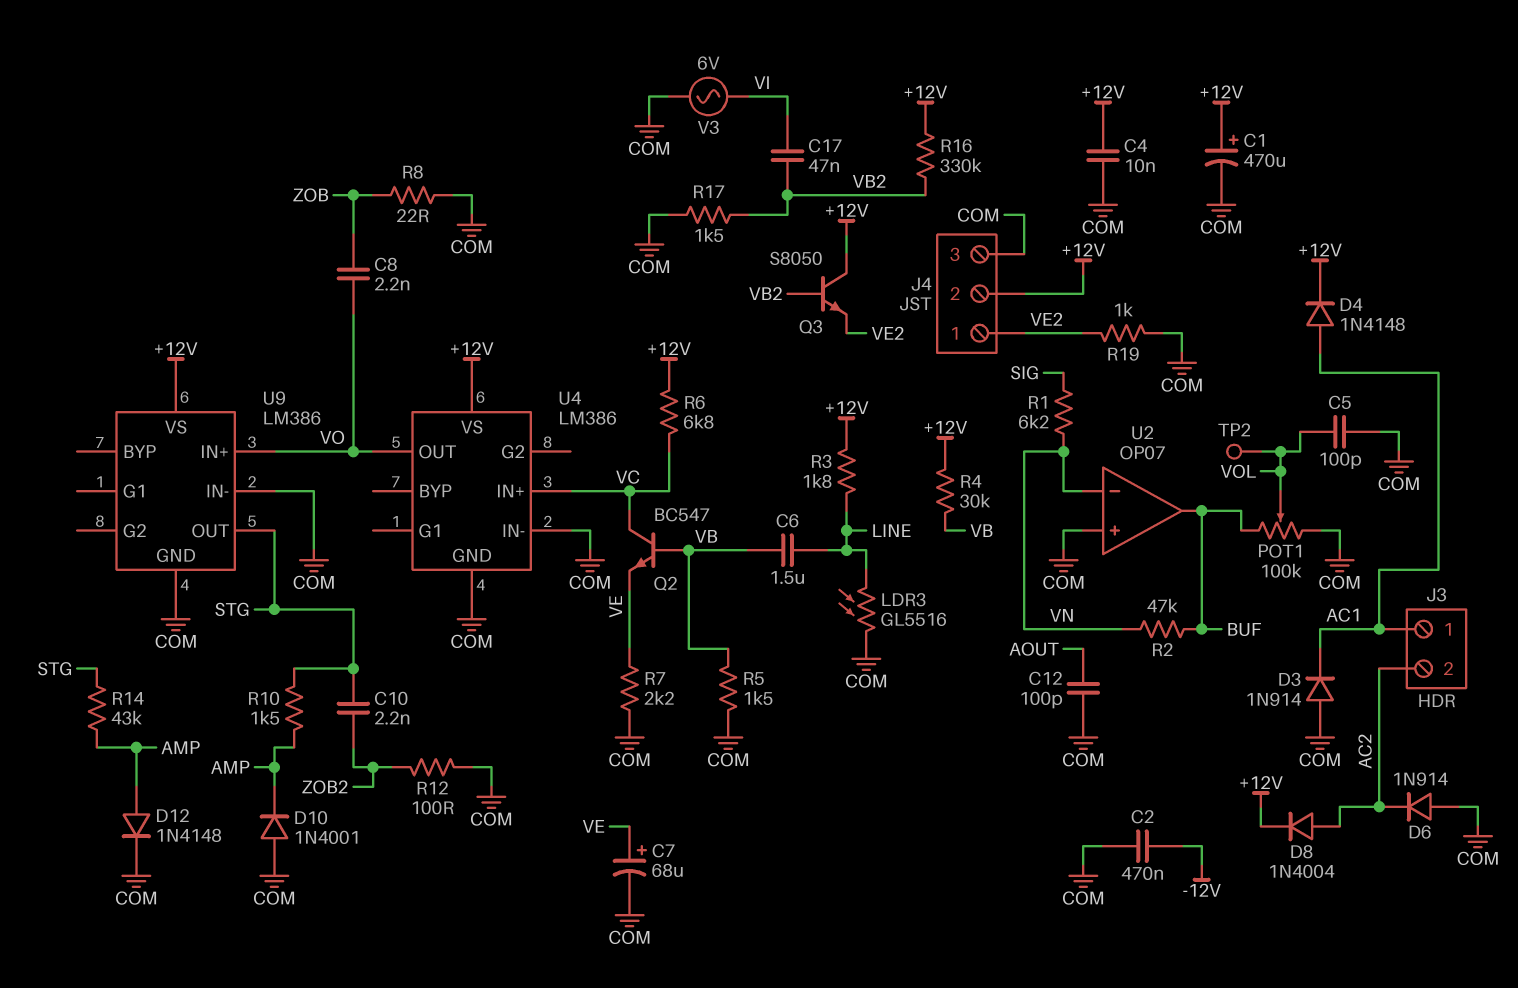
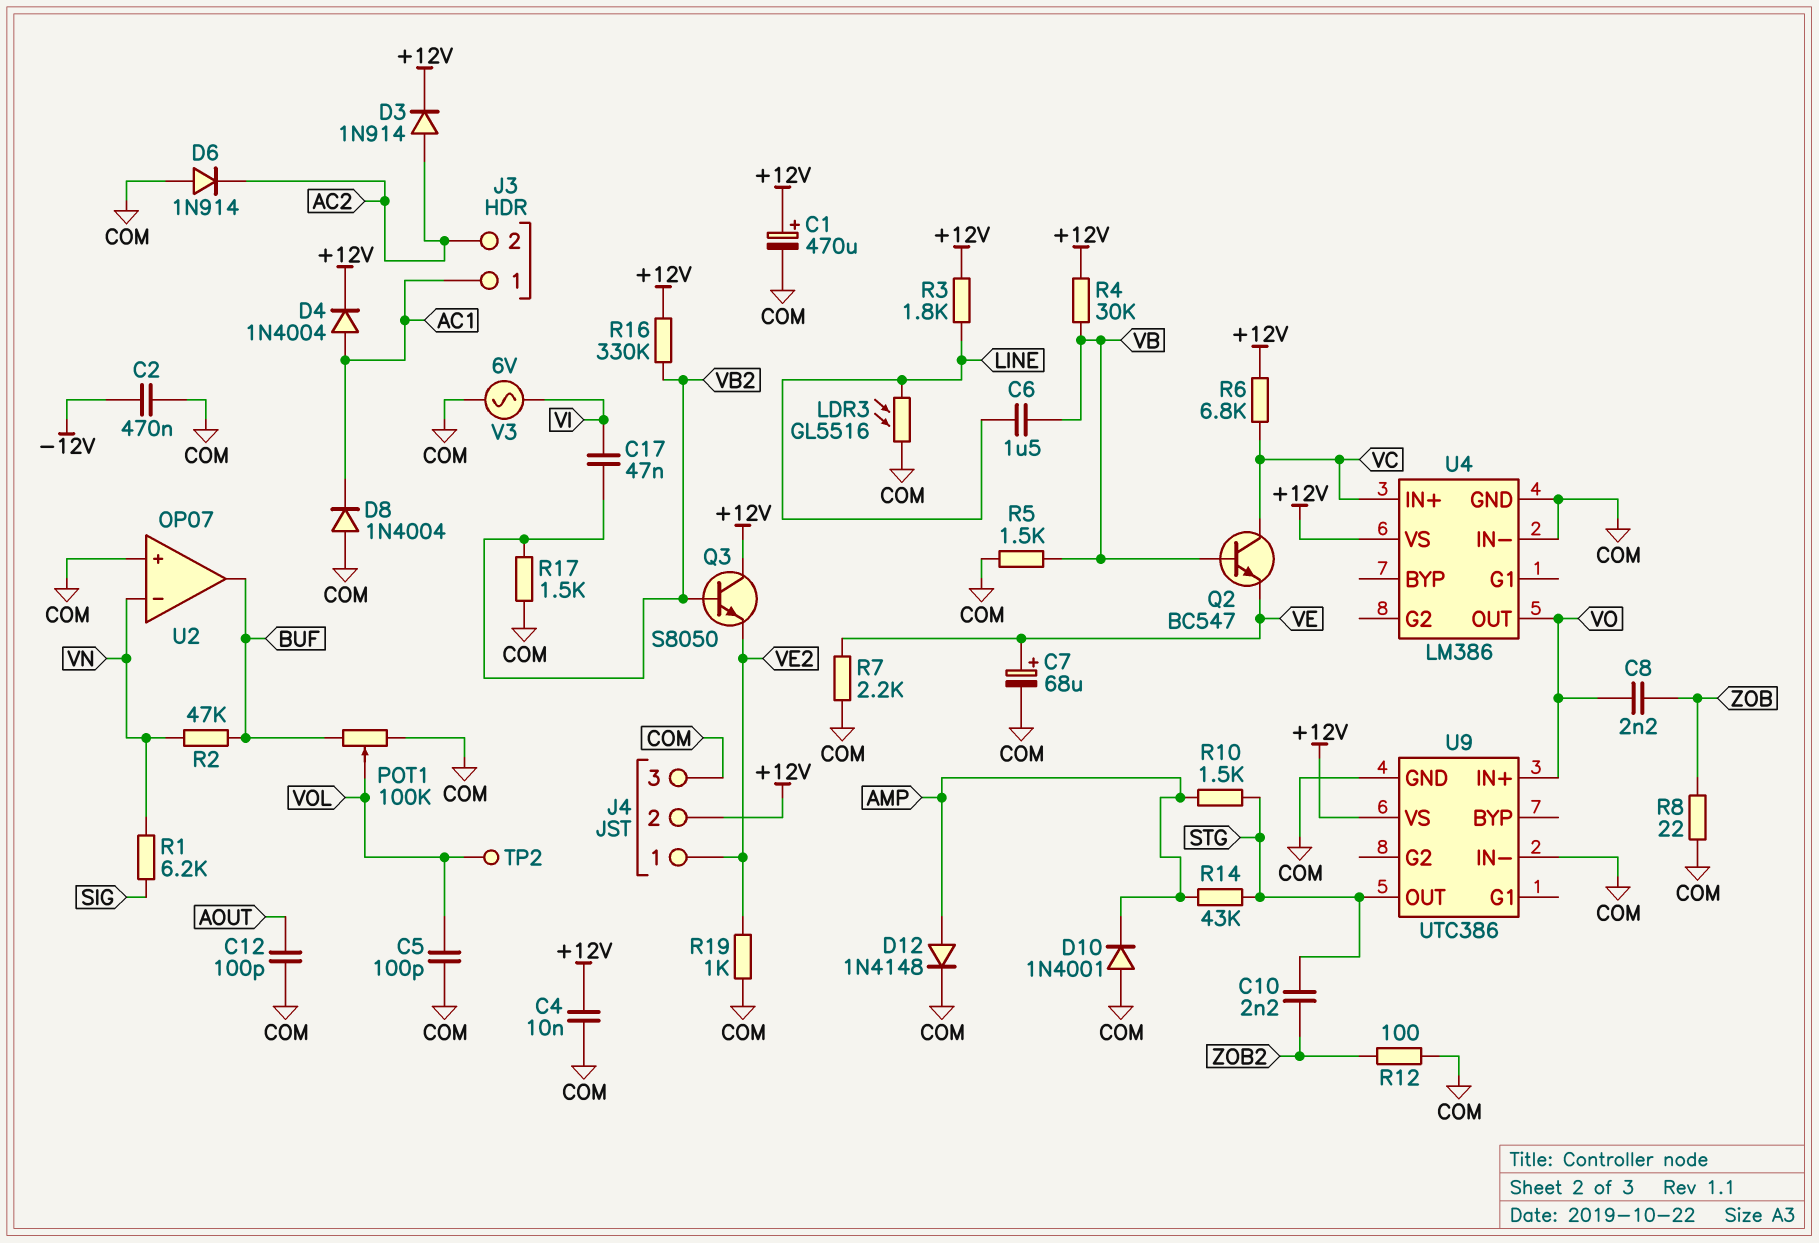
D3: diode 1N914 (A COM, K AC1) -> diode 1N914 (A AC2, K +12V)
D4: diode 1N4148 (A AC1, K +12V) -> diode 1N4004 (A AC1, K +12V)
D8: diode 1N4004 (A AC2, K +12V) -> diode 1N4004 (A COM, K AC1)
U9: LM386 -> UTC386

